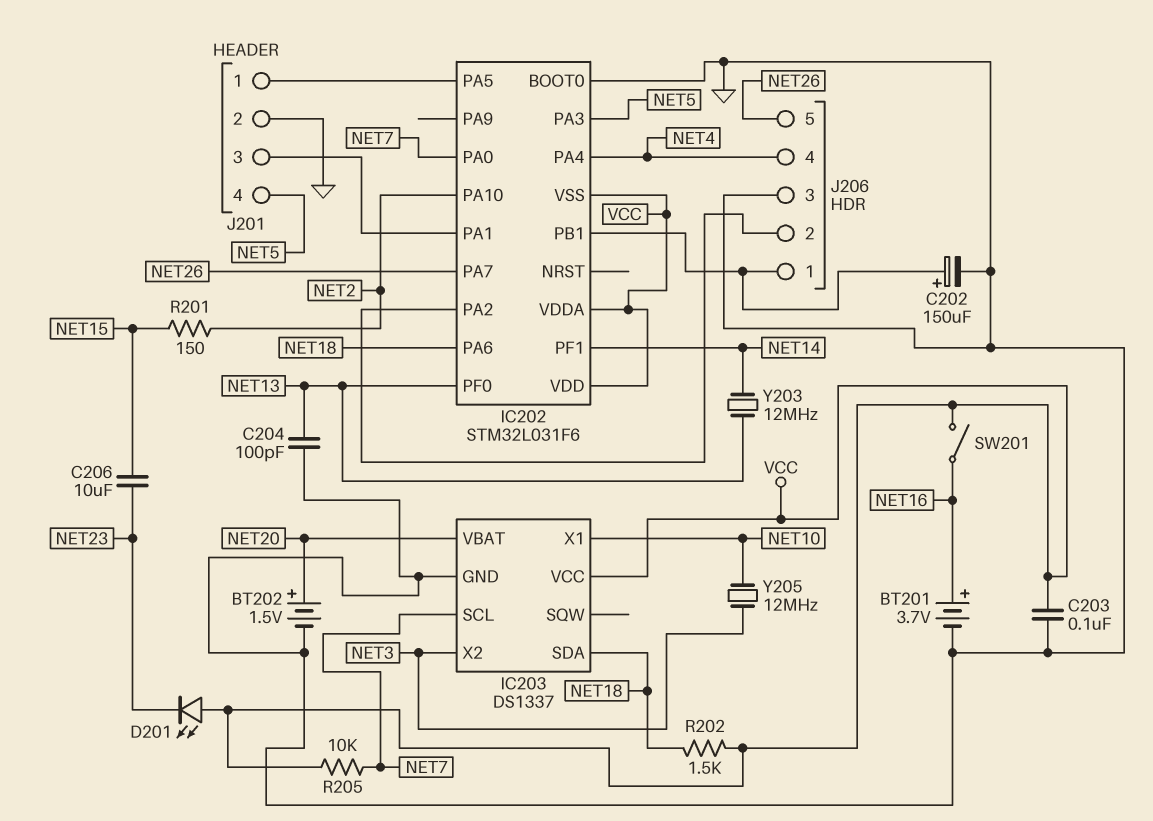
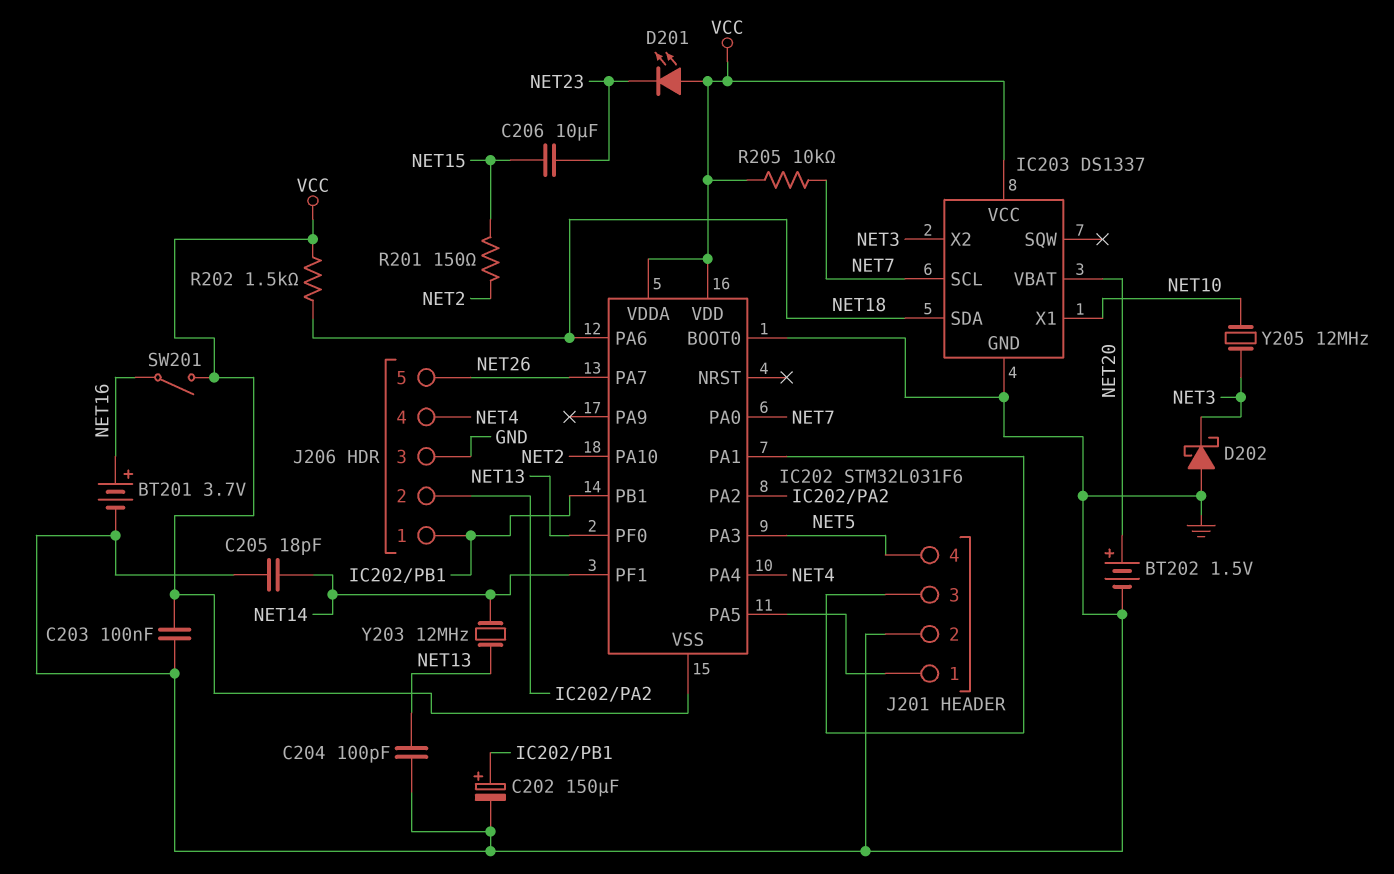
C205: none -> 18pF (GND, NET14)
D202: none -> schottky (A GND, K NET3)

